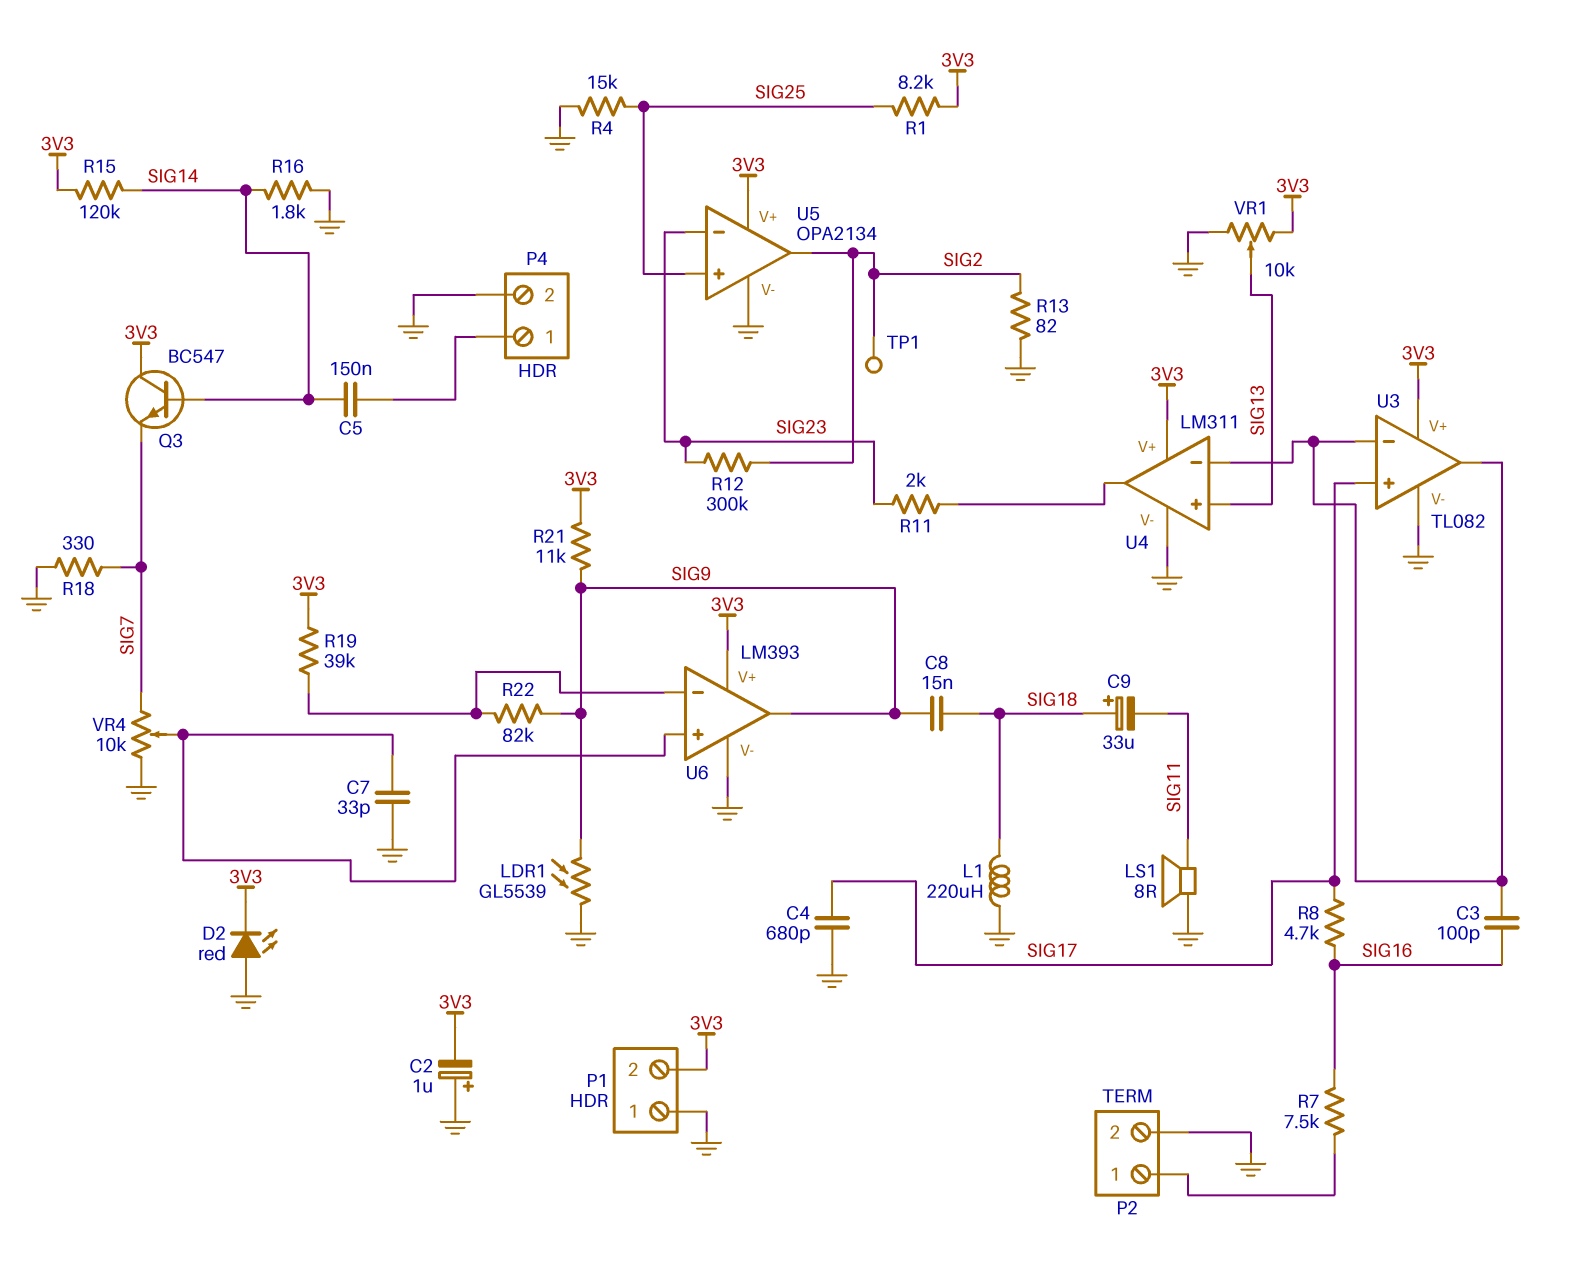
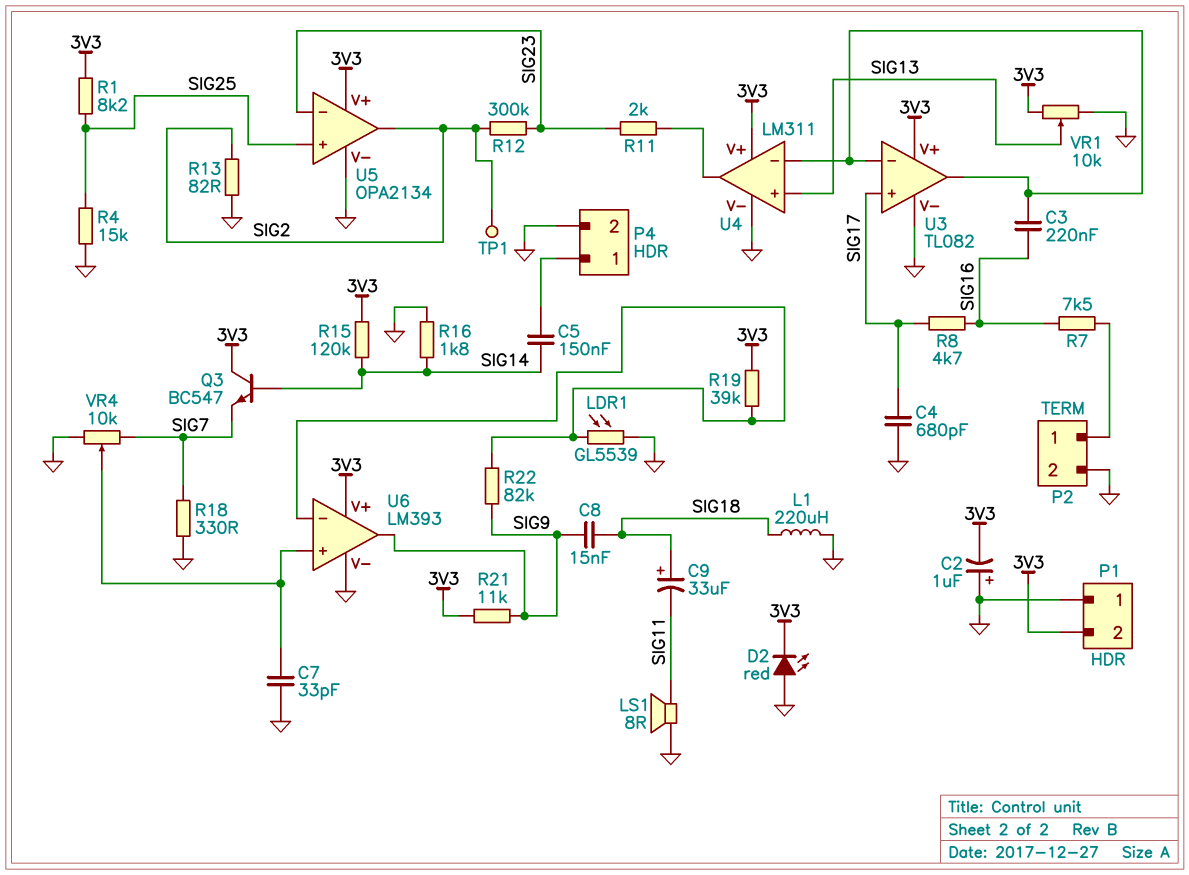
C3: 100pF (SIG16, U3/in-) -> 220nF (SIG16, U3/in-)
LDR1: GL5539 (GND, SIG9) -> GL5539 (GND, U6/in-)

